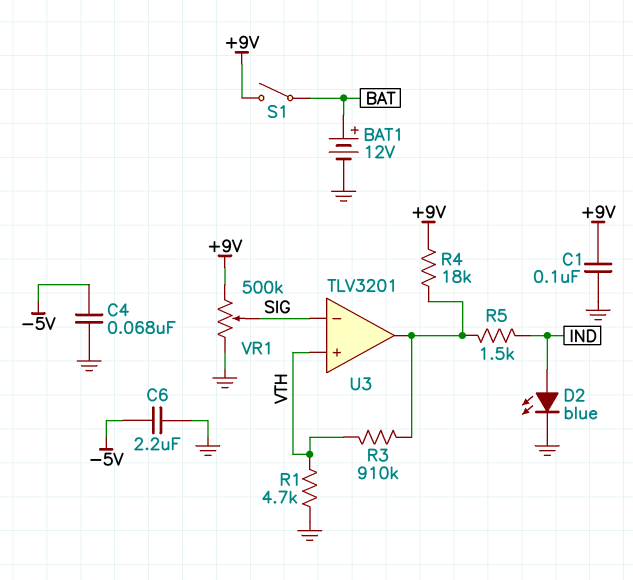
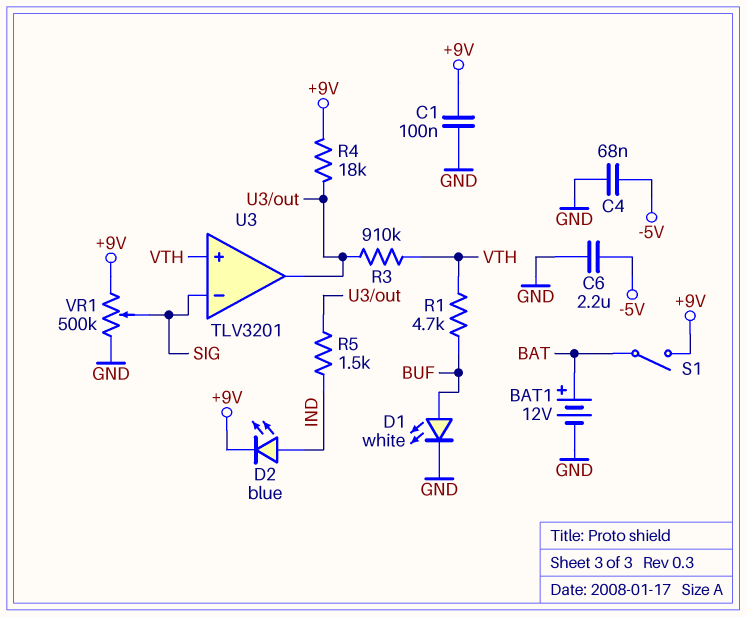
D1: none -> LED white (A BUF, K GND)
D2: LED blue (A IND, K GND) -> LED blue (A IND, K +9V)
R1: 4.7k (GND, VTH) -> 4.7k (BUF, VTH)

